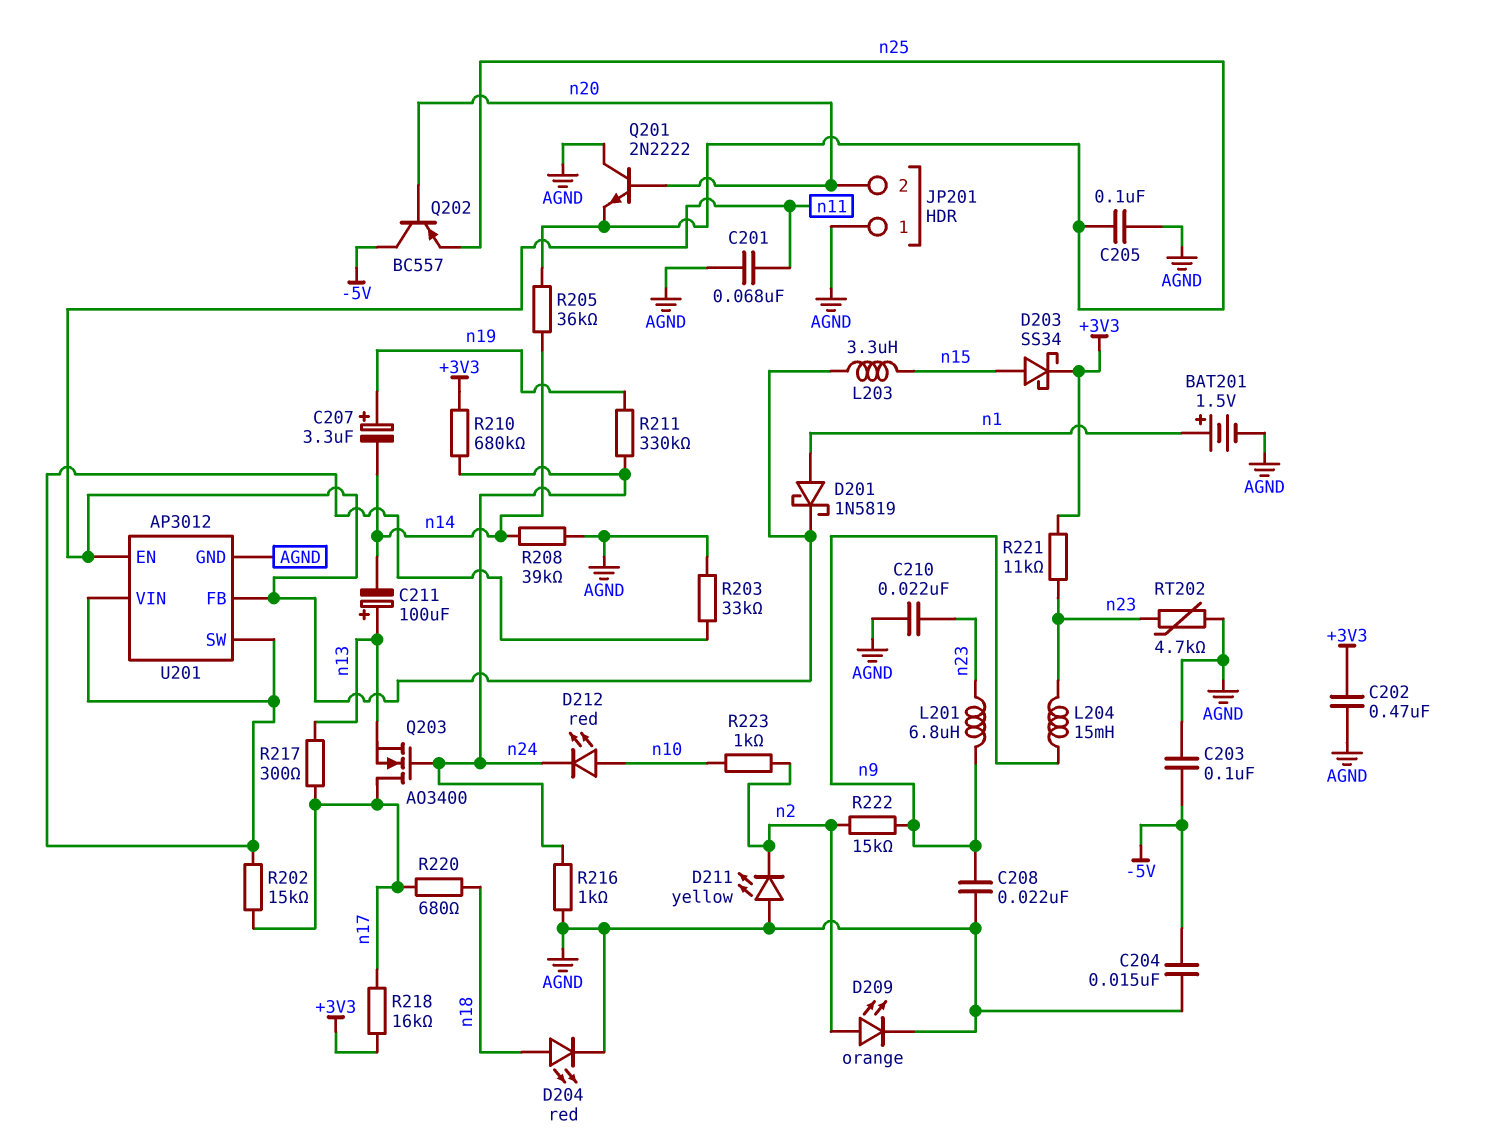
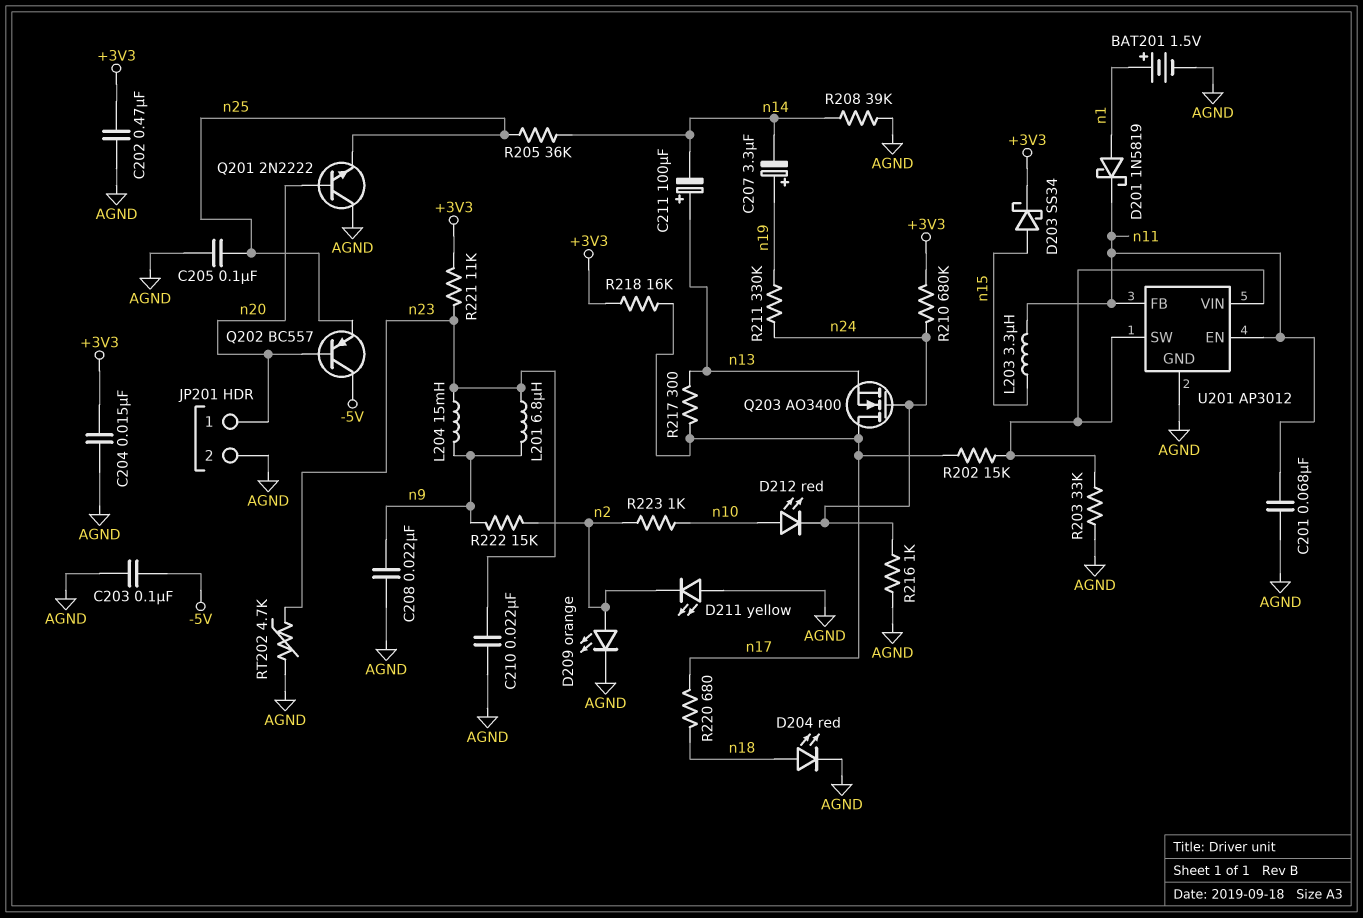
C204: 15nF (-5V, AGND) -> 15nF (+3V3, AGND)
JP201 pin 1: AGND -> n20
JP201 pin 2: n20 -> AGND

